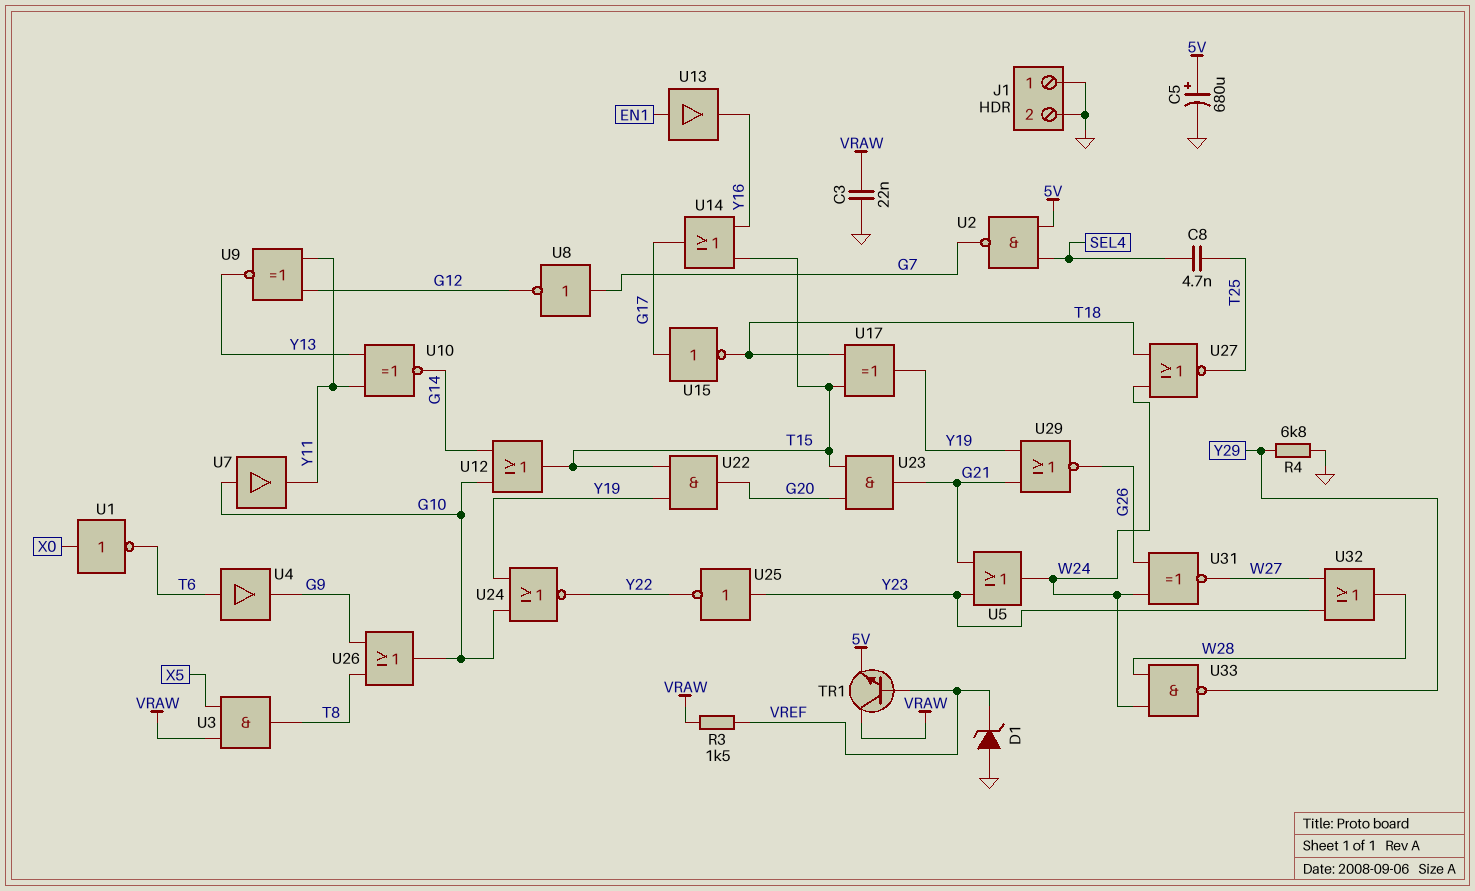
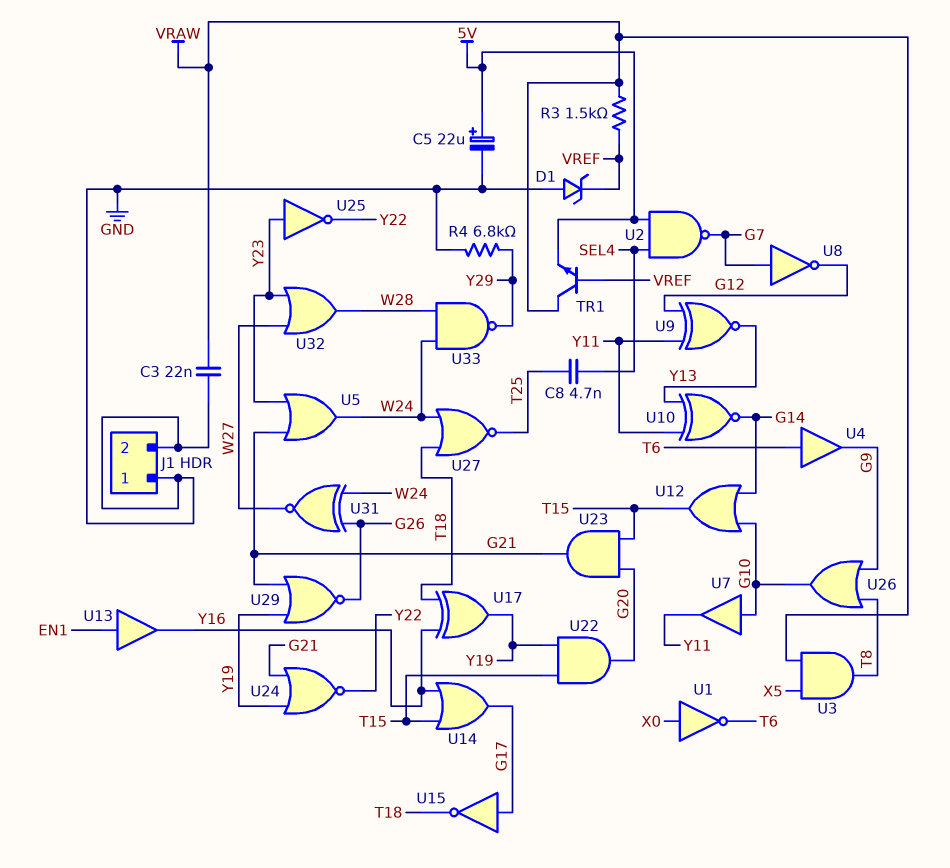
C5: 680uF (plus 5V, minus GND) -> 22uF (plus 5V, minus GND)
U17: XOR (in T15, in T18, out Y19) -> XOR (in T18, in Y16, out Y19)
U24: NOR (in G10, in Y19, out Y22) -> NOR (in G21, in Y19, out Y22)

